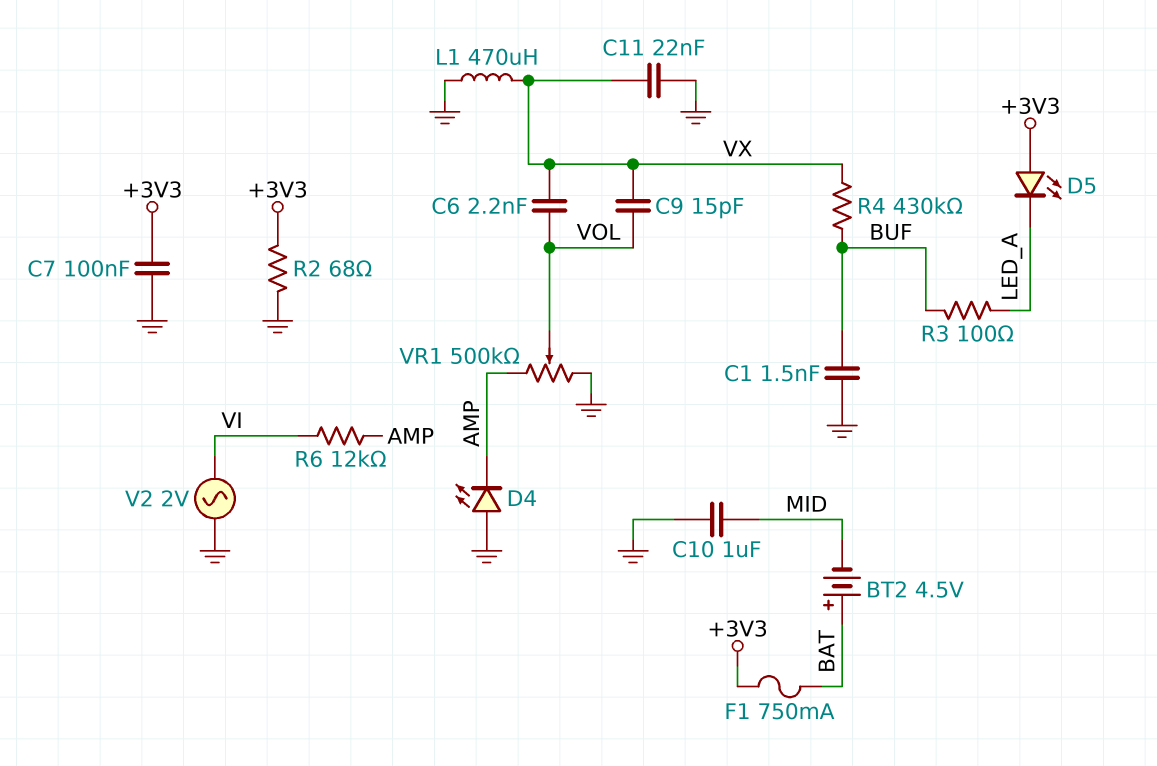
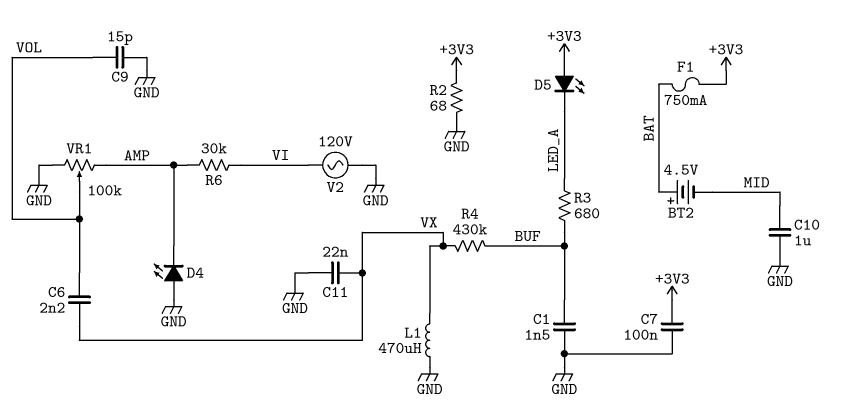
C9: 15pF (VOL, VX) -> 15pF (GND, VOL)
R3: 100 (BUF, LED_A) -> 680 (BUF, LED_A)
R6: 12k (AMP, VI) -> 30k (AMP, VI)
V2: AC 2V (GND, VI) -> AC 120V (GND, VI)
VR1: 500k (AMP, GND, wiper VOL) -> 100k (AMP, GND, wiper VOL)

